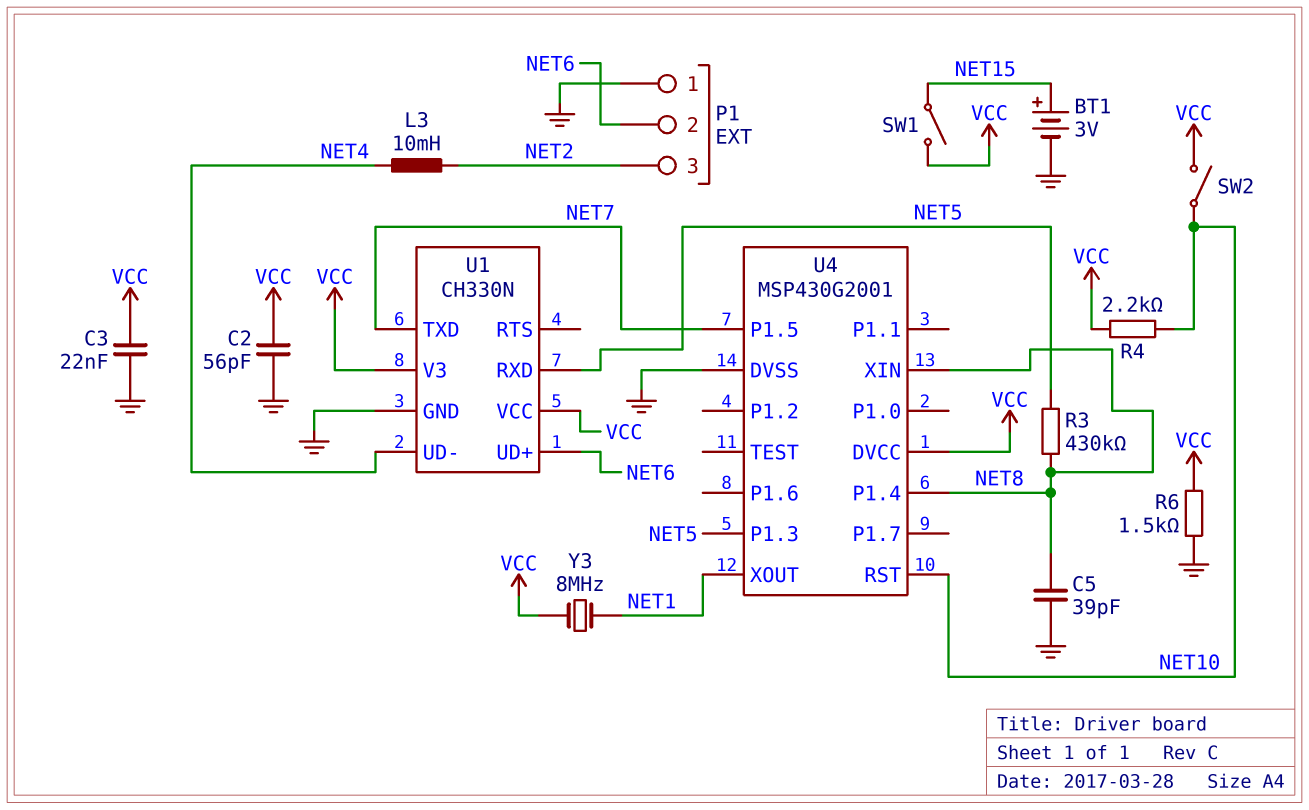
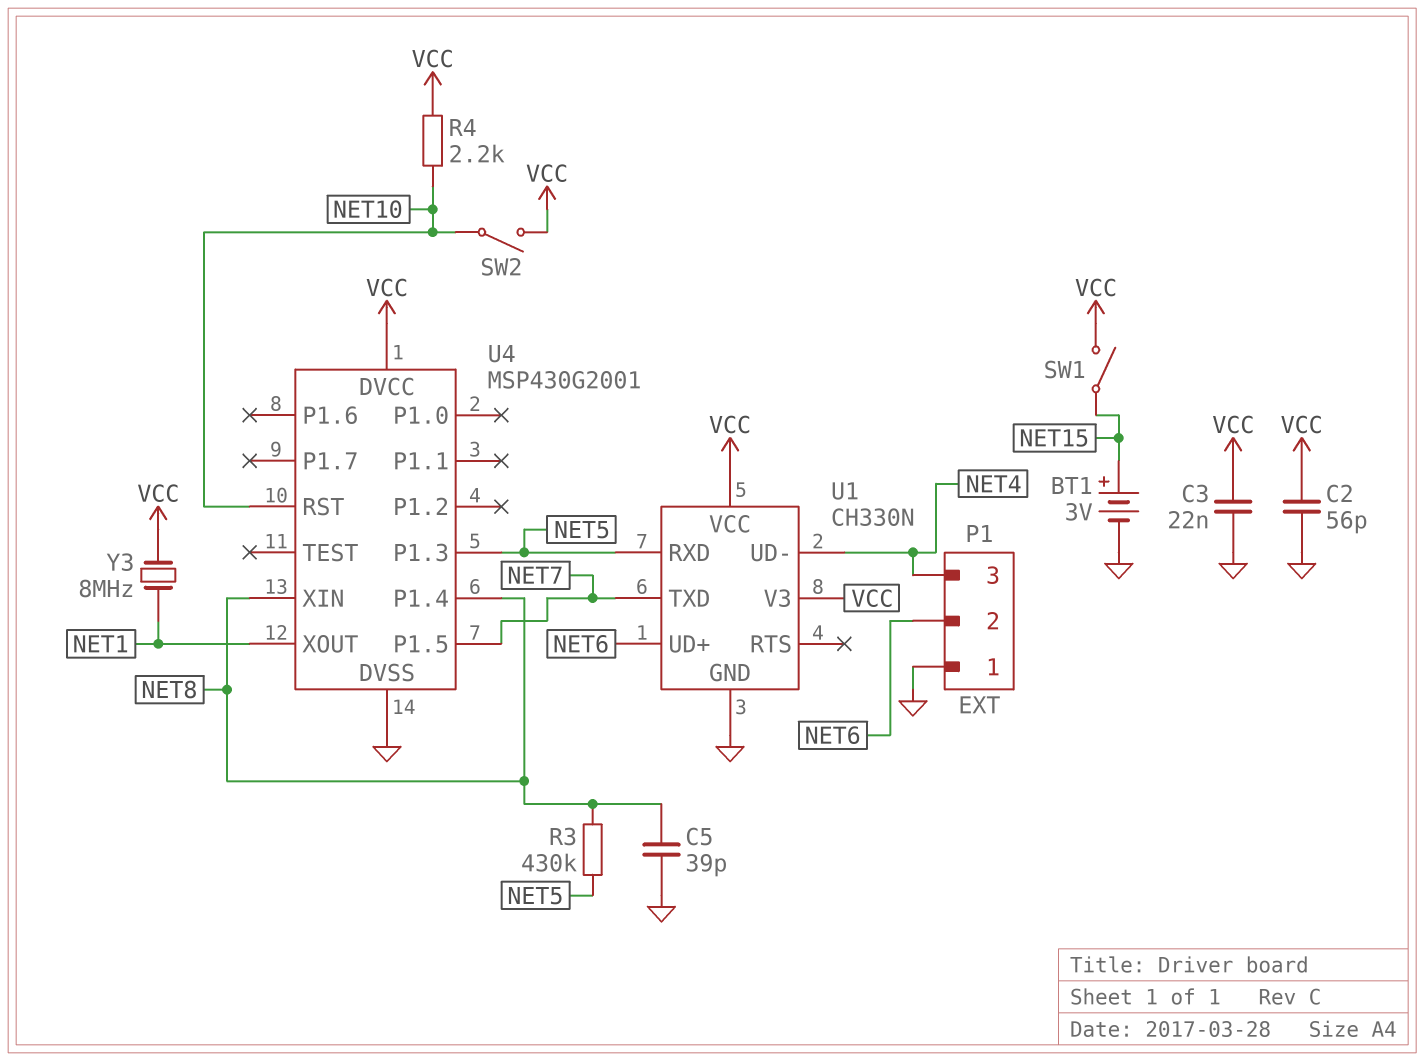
L3: 10mH (NET2, NET4) -> none
P1 pin 3: NET2 -> NET4
R6: 1.5k (GND, VCC) -> none

